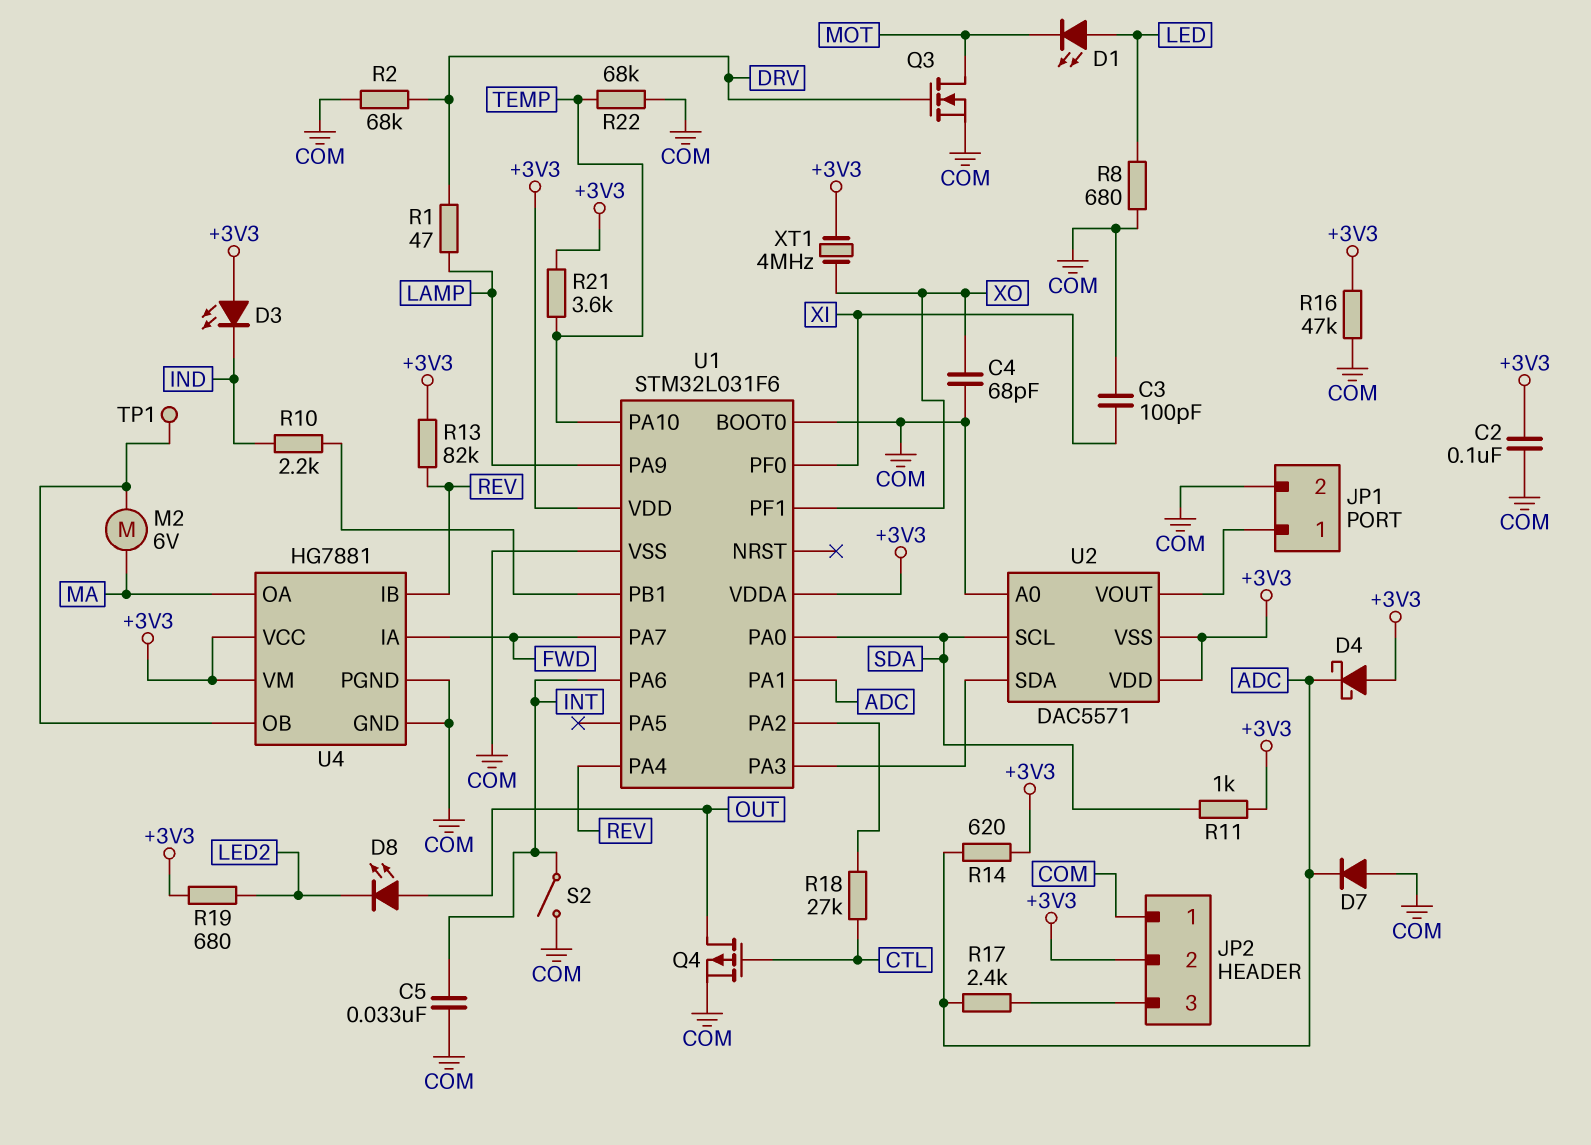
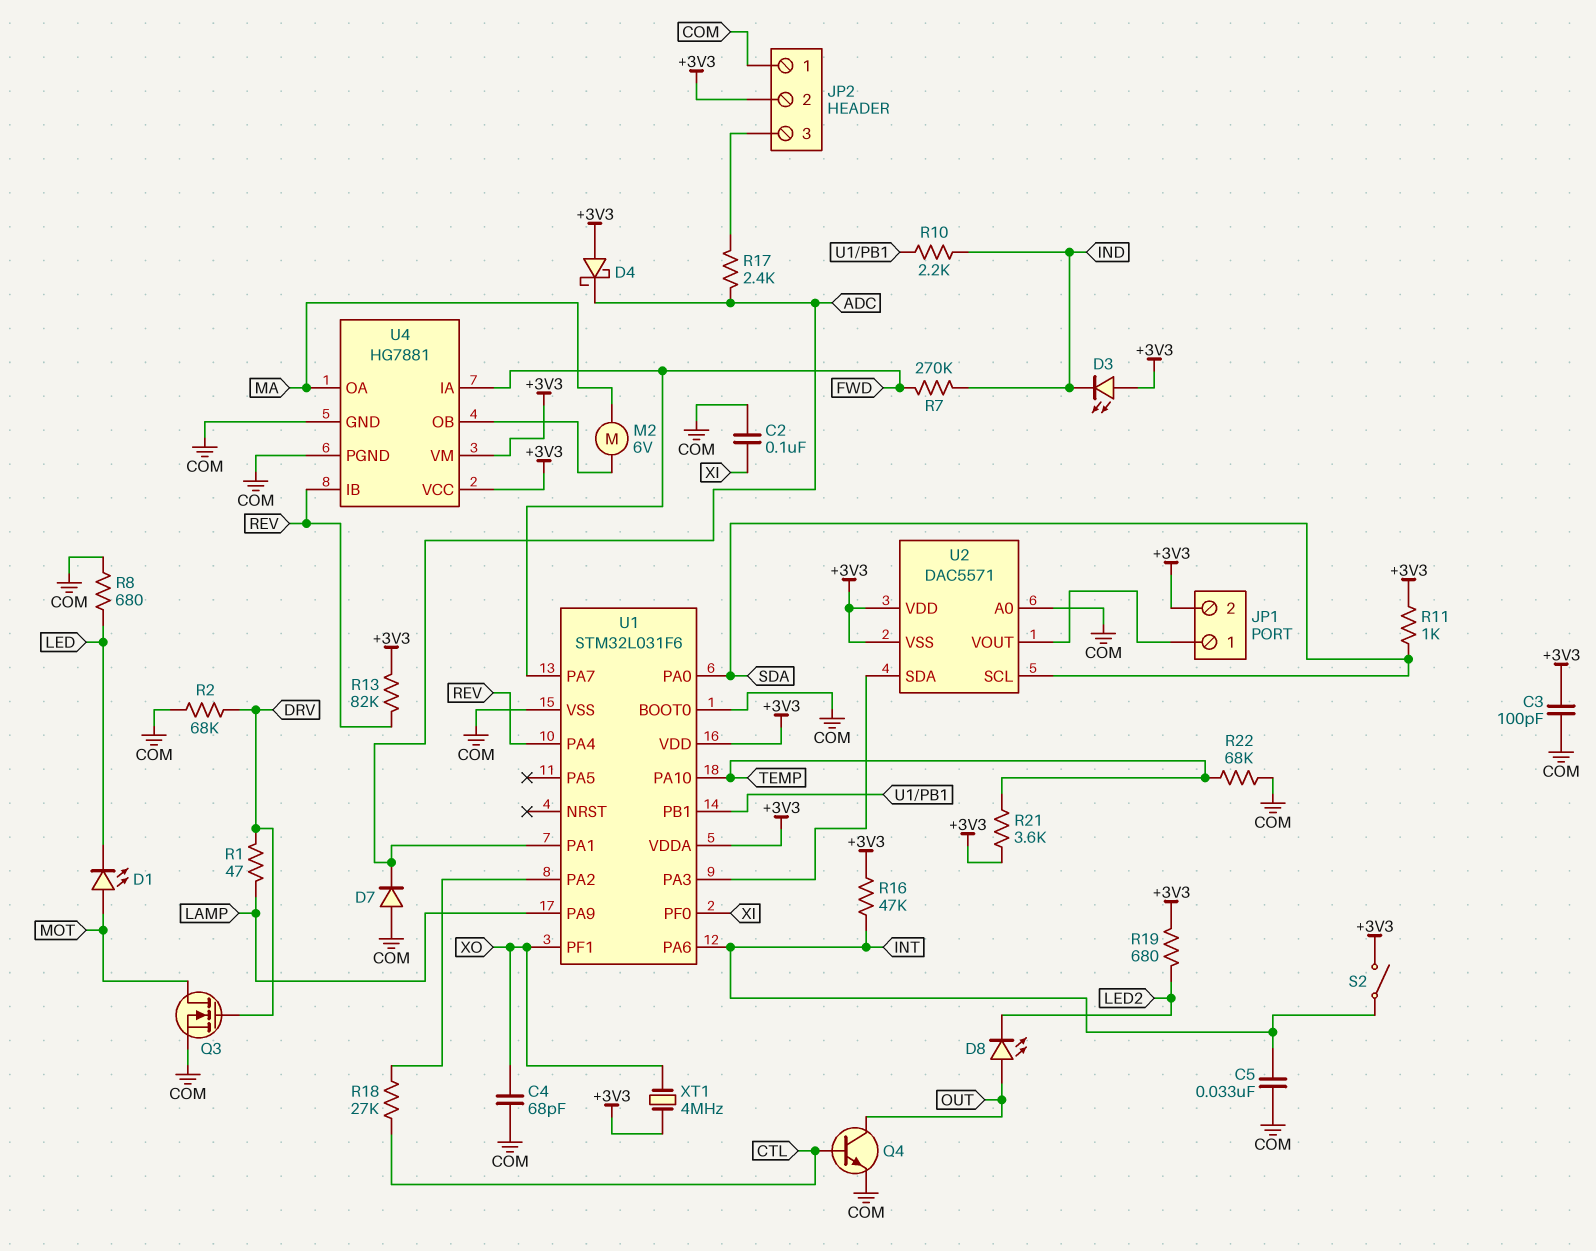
C2: 100nF (+3V3, COM) -> 100nF (COM, XI)
C3: 100pF (COM, XI) -> 100pF (+3V3, COM)
D1: LED (A LED, K MOT) -> LED (A MOT, K LED)
JP1 pin 2: COM -> +3V3
Q4: PMOS (G CTL, D OUT, S COM) -> NPN (B CTL, C OUT, E COM)
R7: none -> 270k (FWD, IND)
R14: 620 (+3V3, ADC) -> none
R16: 47k (+3V3, COM) -> 47k (+3V3, INT)
S2: switch (COM, INT) -> switch (+3V3, INT)
TP1: test point (U4/OB) -> none

